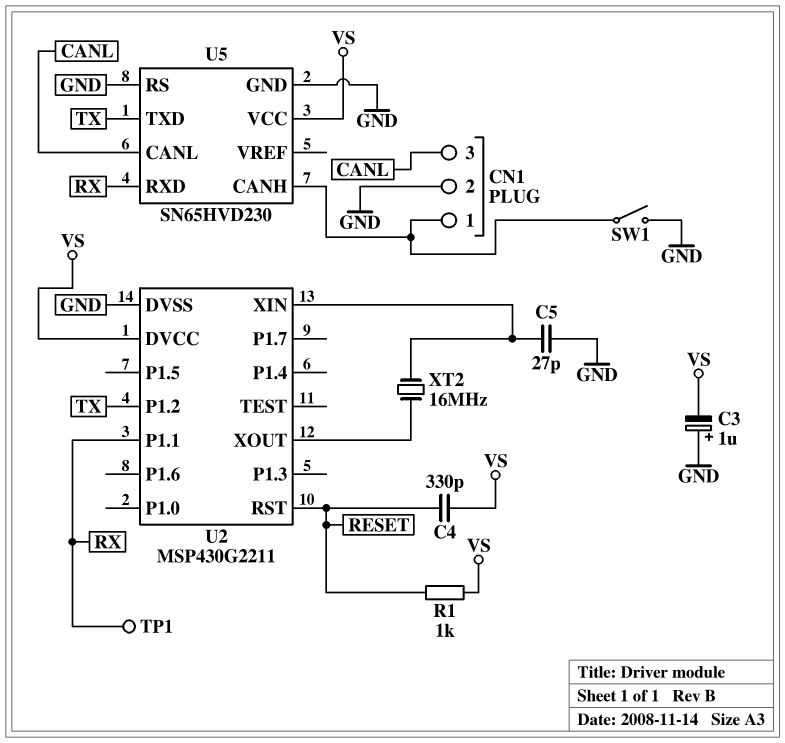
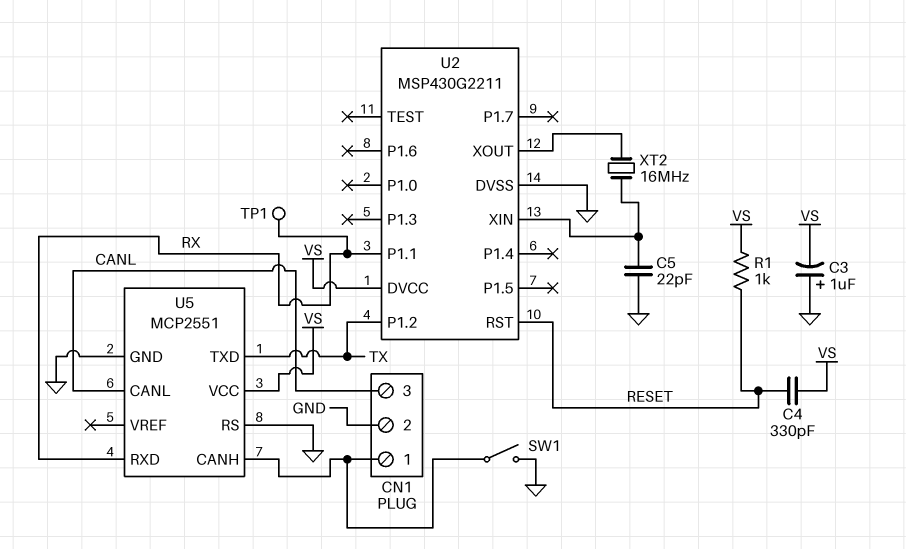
C5: 27pF (GND, U2/XIN) -> 22pF (GND, U2/XIN)
U5: SN65HVD230 -> MCP2551

